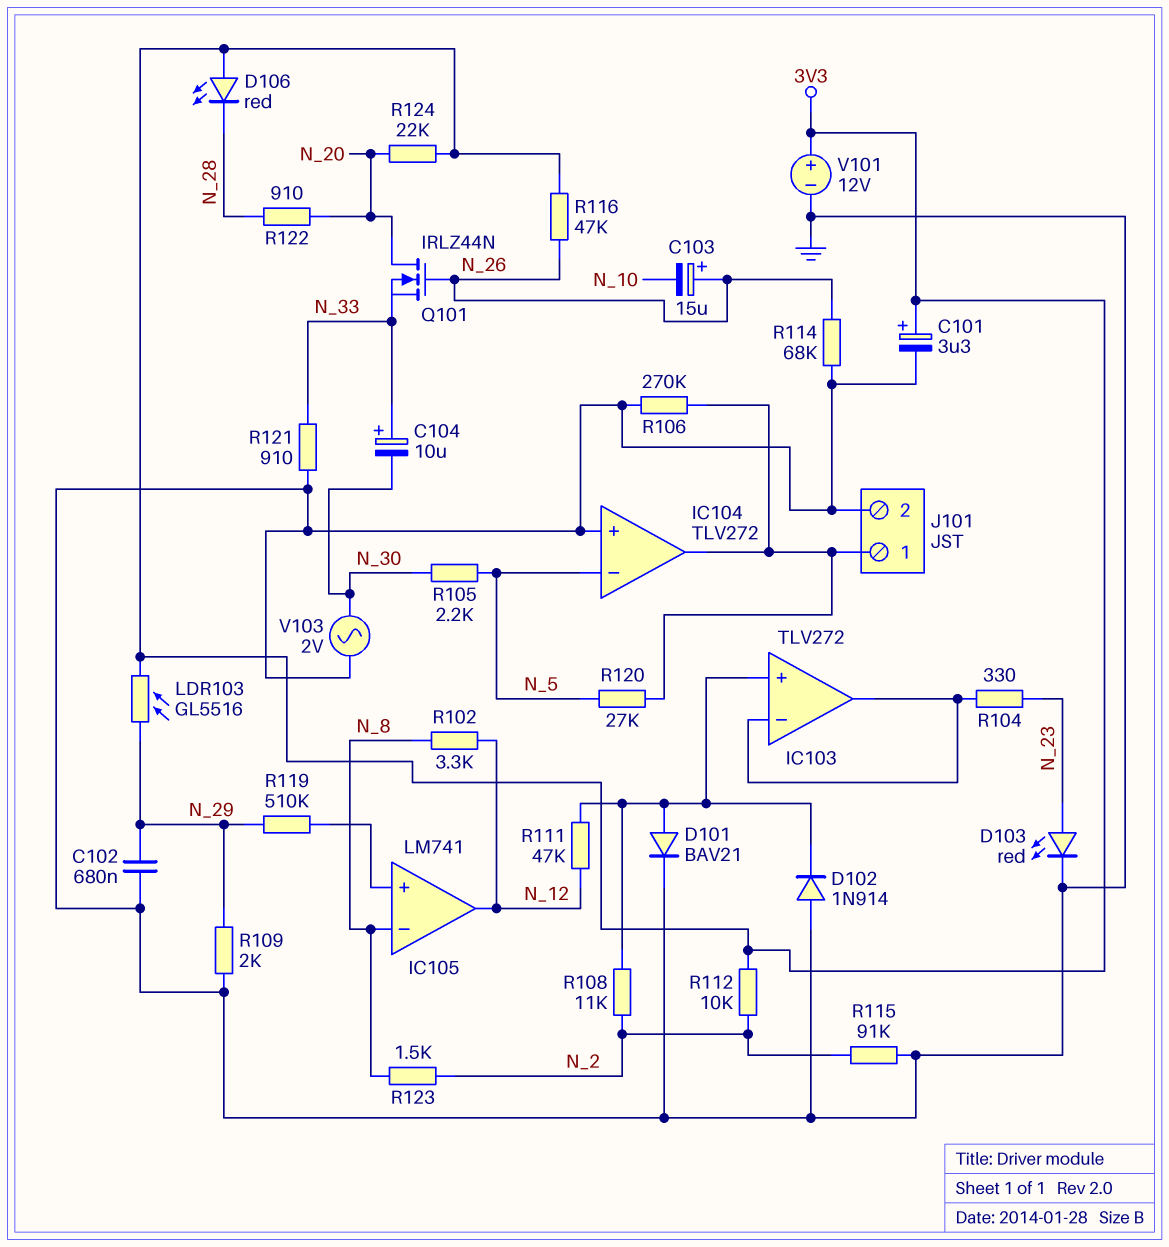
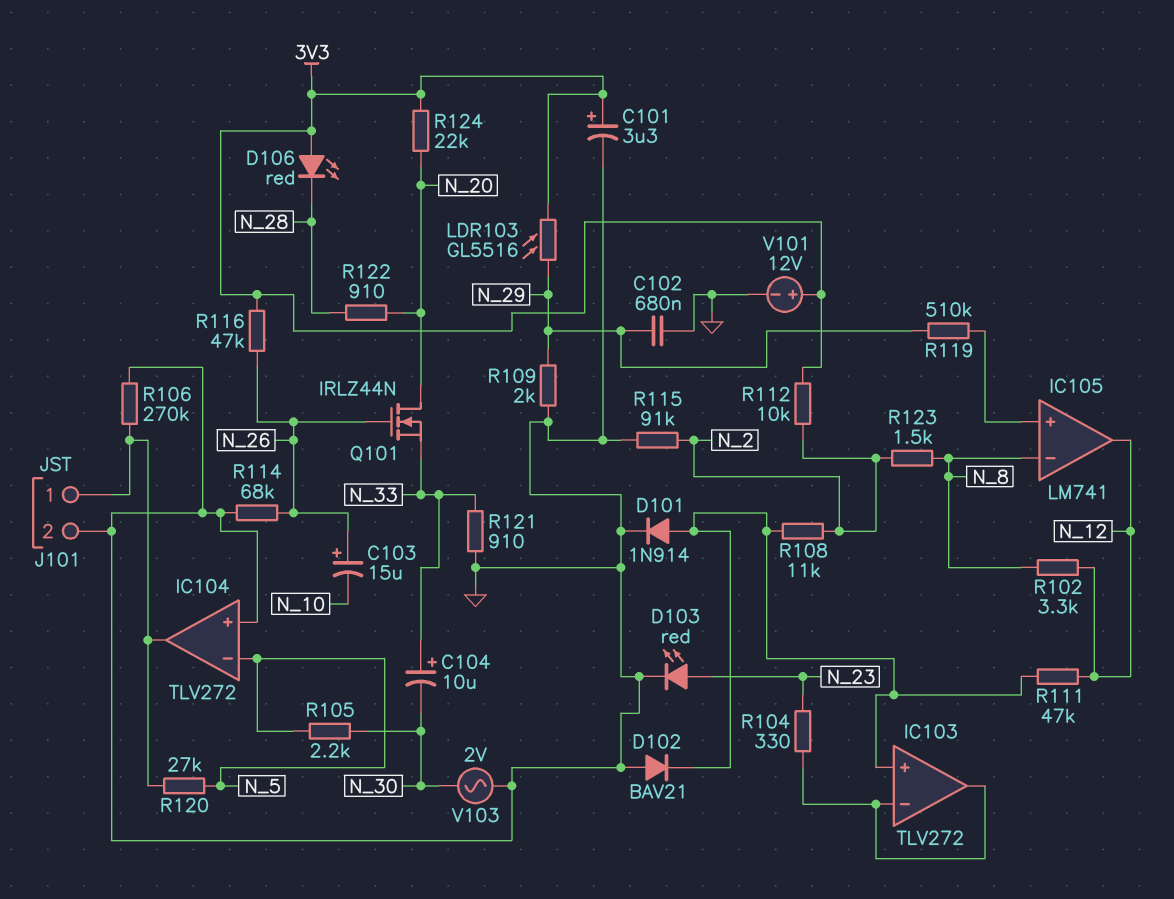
D101: diode BAV21 (A IC103/in+, K GND) -> diode 1N914 (A IC103/in+, K GND)
D102: diode 1N914 (A GND, K IC103/in+) -> diode BAV21 (A GND, K IC103/in+)

